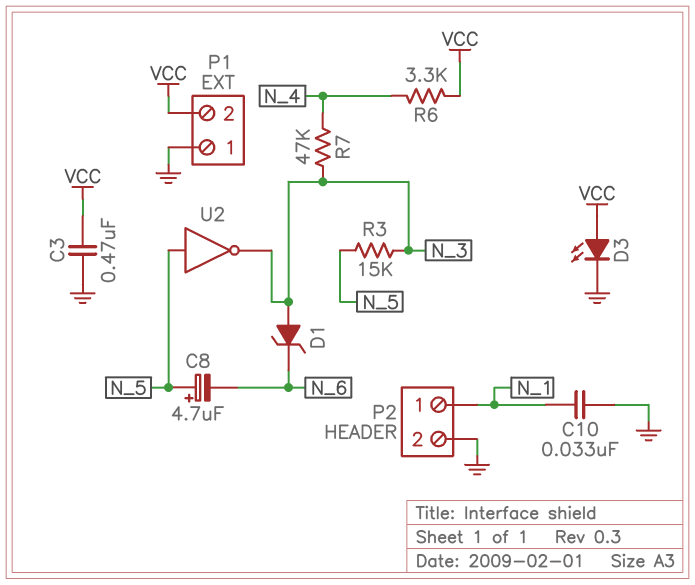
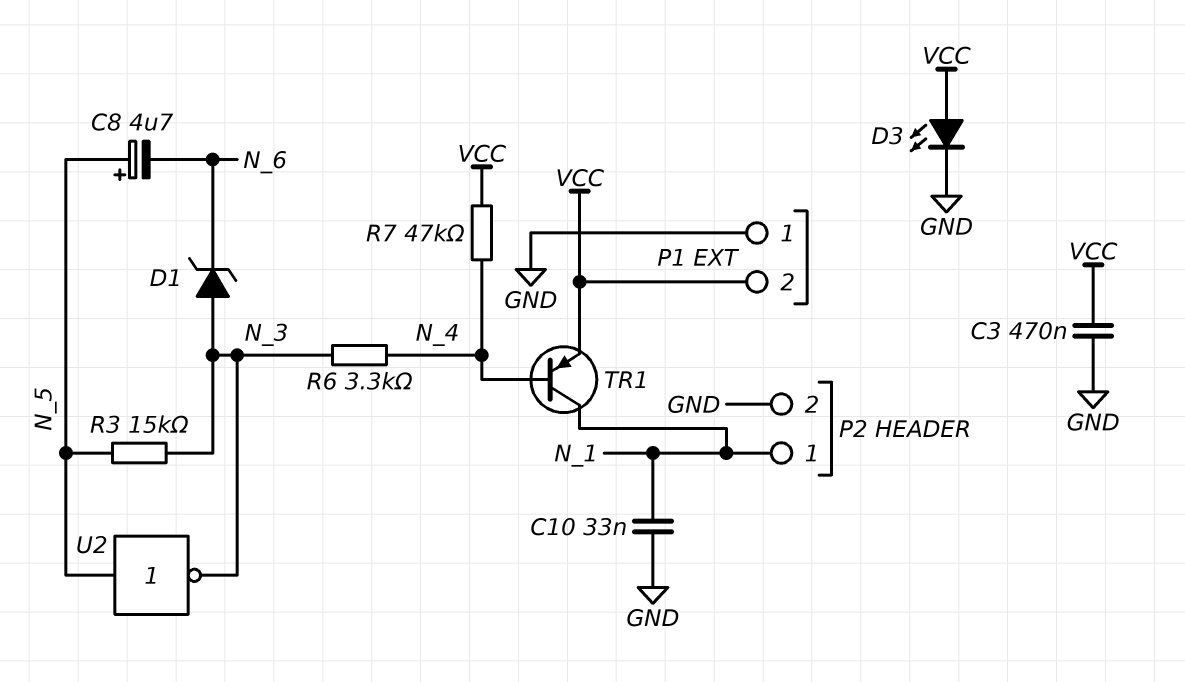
R6: 3.3k (N_4, VCC) -> 3.3k (N_3, N_4)
R7: 47k (N_3, N_4) -> 47k (N_4, VCC)
TR1: none -> PNP (B N_4, C N_1, E VCC)

